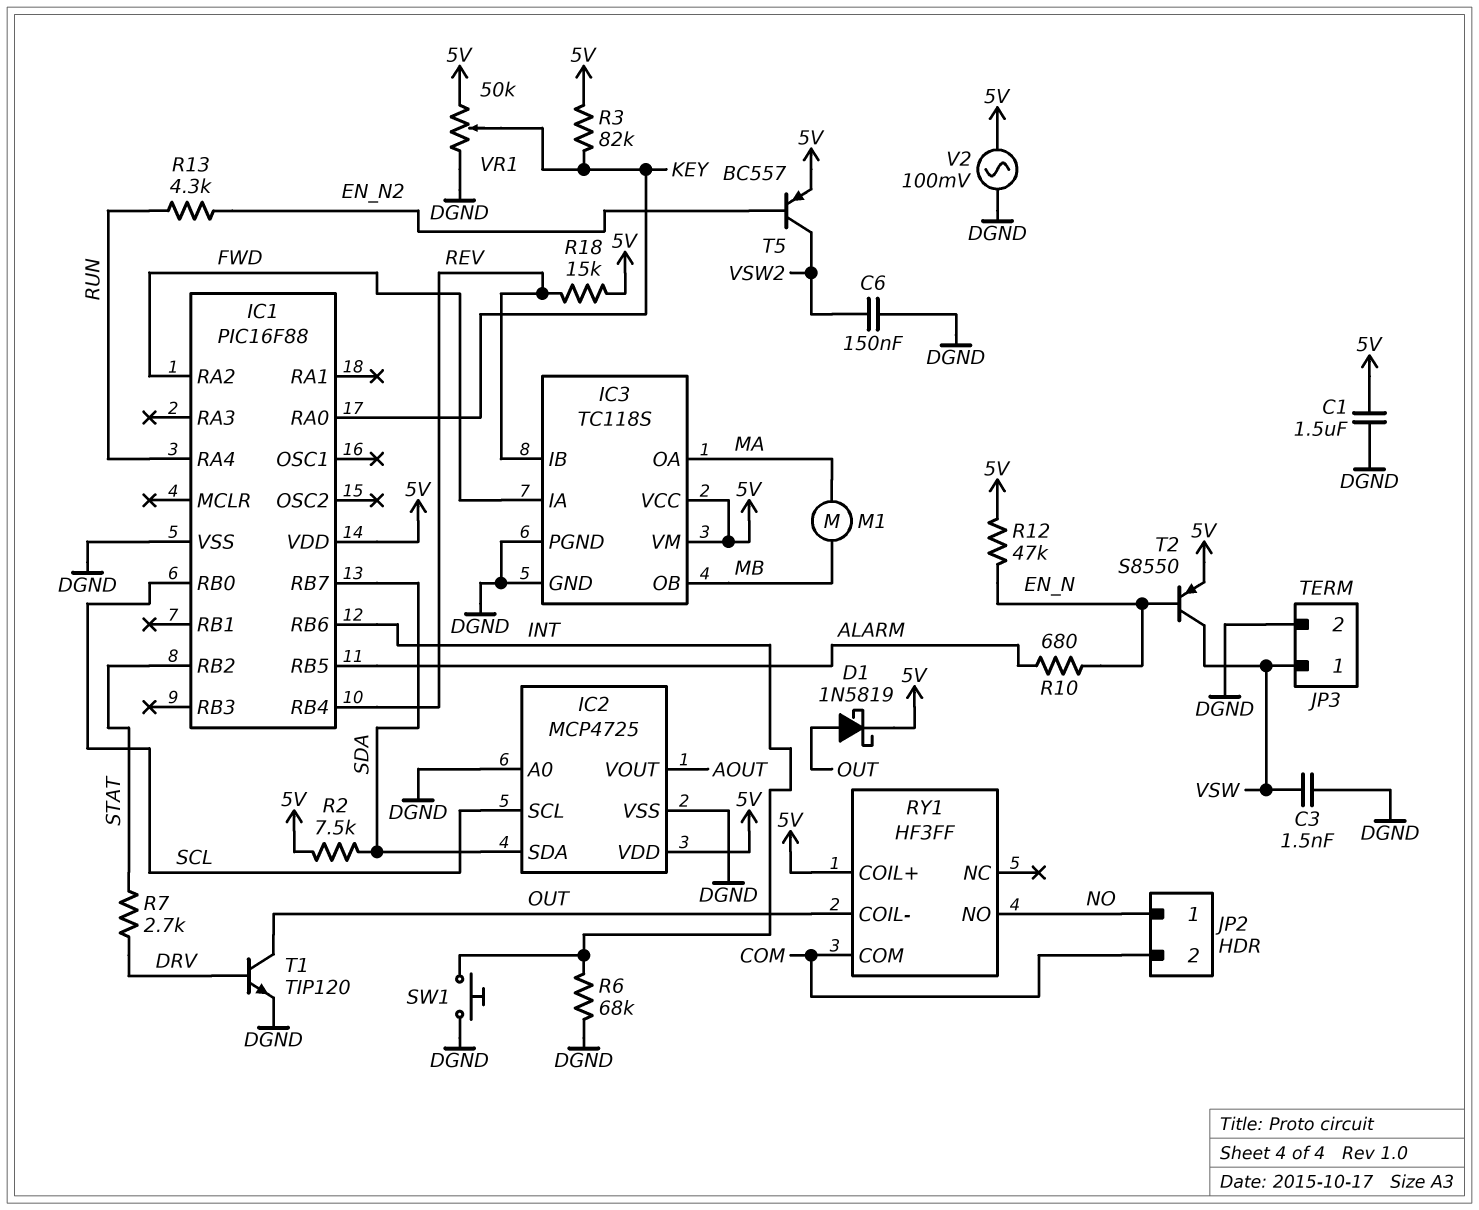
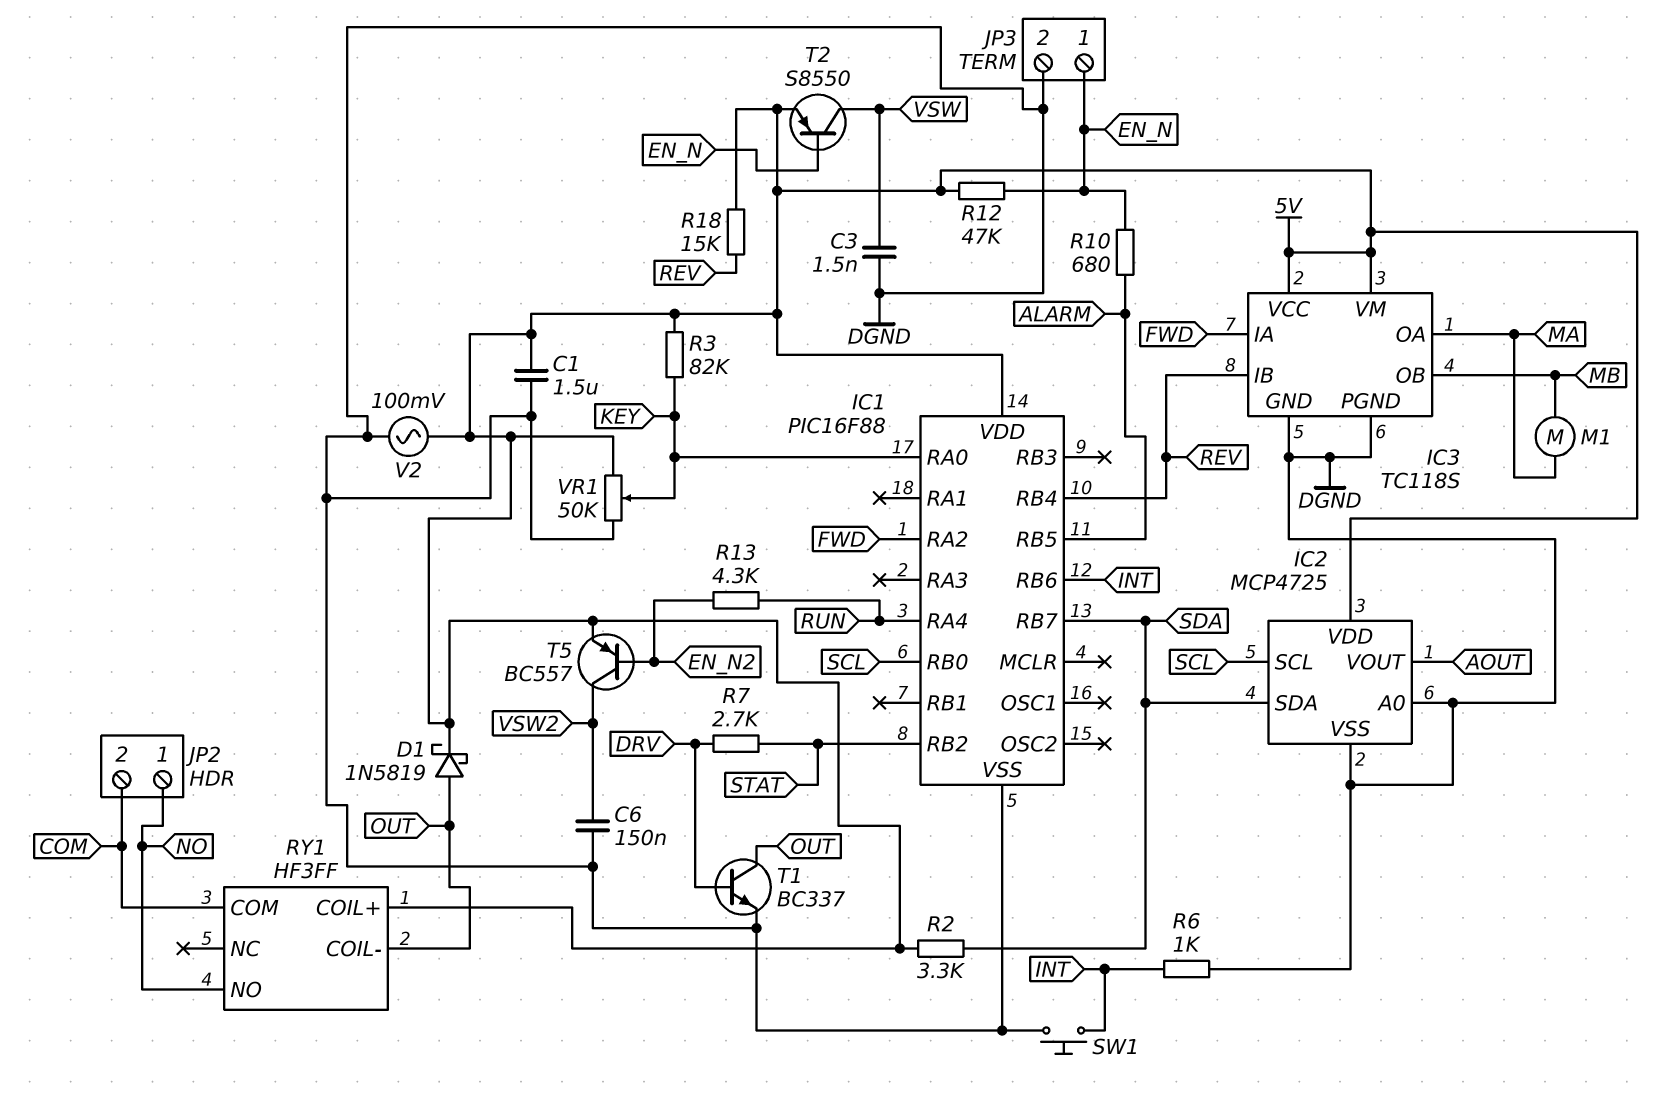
JP3 pin 1: VSW -> EN_N
R2: 7.5k (5V, SDA) -> 3.3k (5V, SDA)
R6: 68k (DGND, INT) -> 1k (DGND, INT)
T1: NPN TIP120 (B DRV, C OUT, E DGND) -> NPN BC337 (B DRV, C OUT, E DGND)

